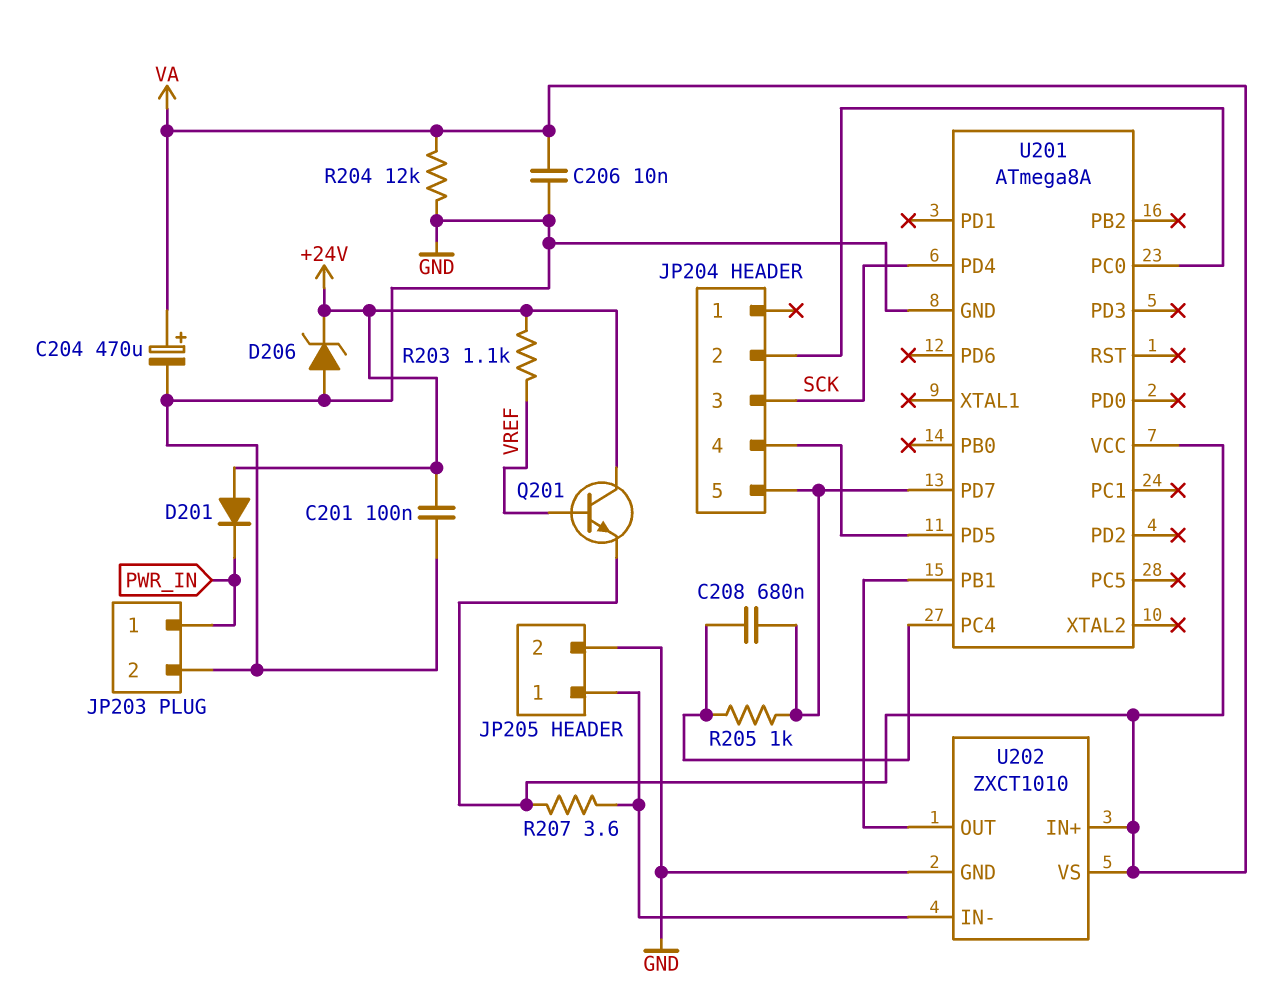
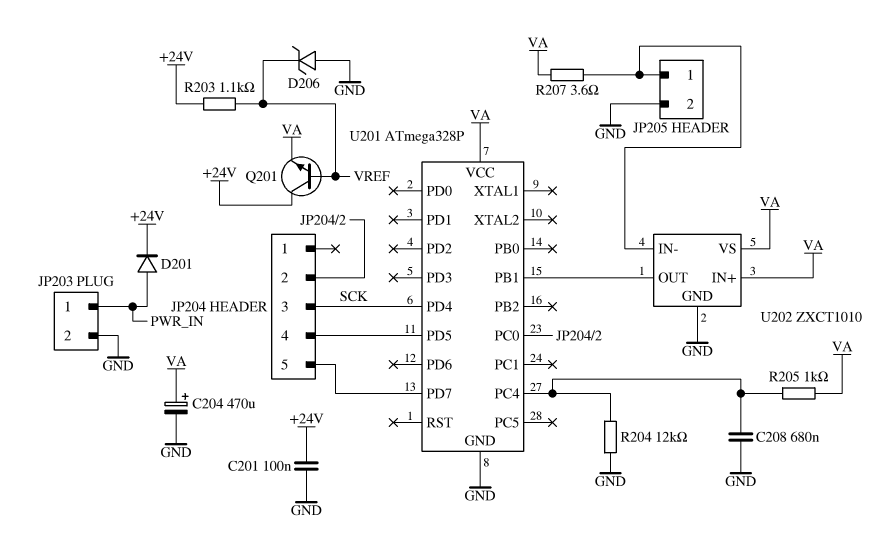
C206: 10nF (GND, VA) -> none
C208: 680nF (JP204/5, U201/PC4) -> 680nF (GND, U201/PC4)
D201: diode (A +24V, K PWR_IN) -> diode (A PWR_IN, K +24V)
D206: zener (A GND, K +24V) -> zener (A GND, K VREF)
R204: 12k (GND, VA) -> 12k (GND, U201/PC4)
R205: 1k (JP204/5, U201/PC4) -> 1k (U201/PC4, VA)
U201: ATmega8A -> ATmega328P

